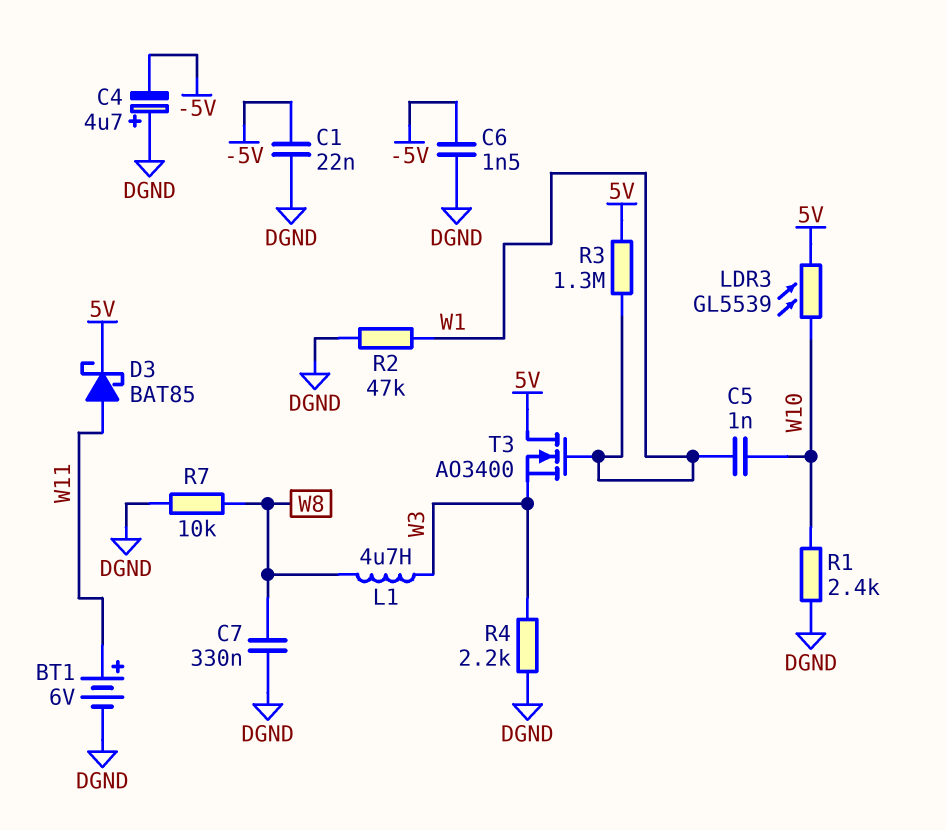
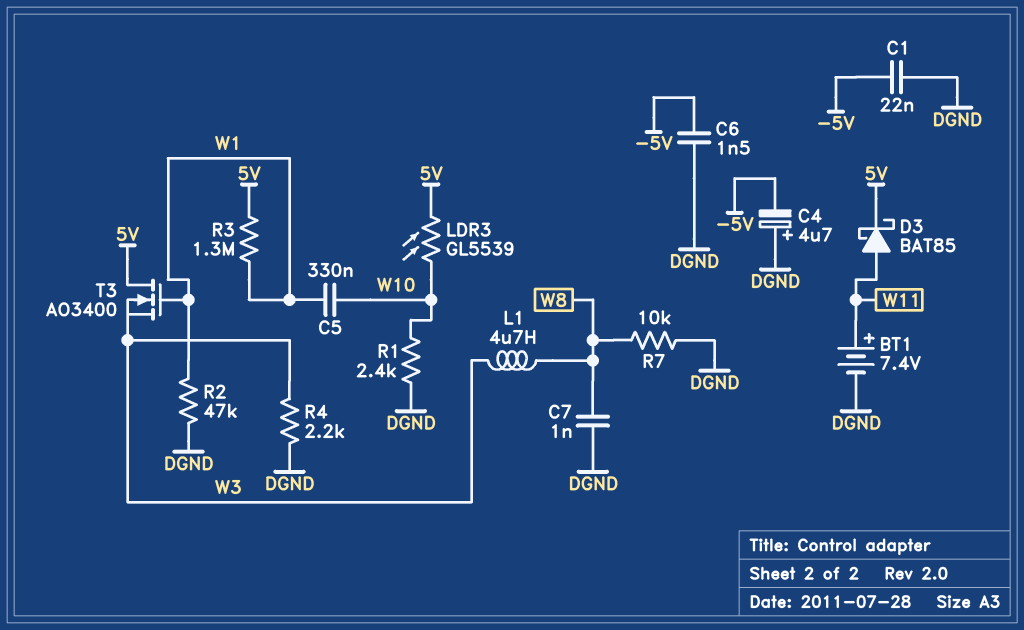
BT1: 6V (plus W11, minus DGND) -> 7.4V (plus W11, minus DGND)
C5: 1nF (W1, W10) -> 330nF (W1, W10)
C7: 330nF (DGND, W8) -> 1nF (DGND, W8)

